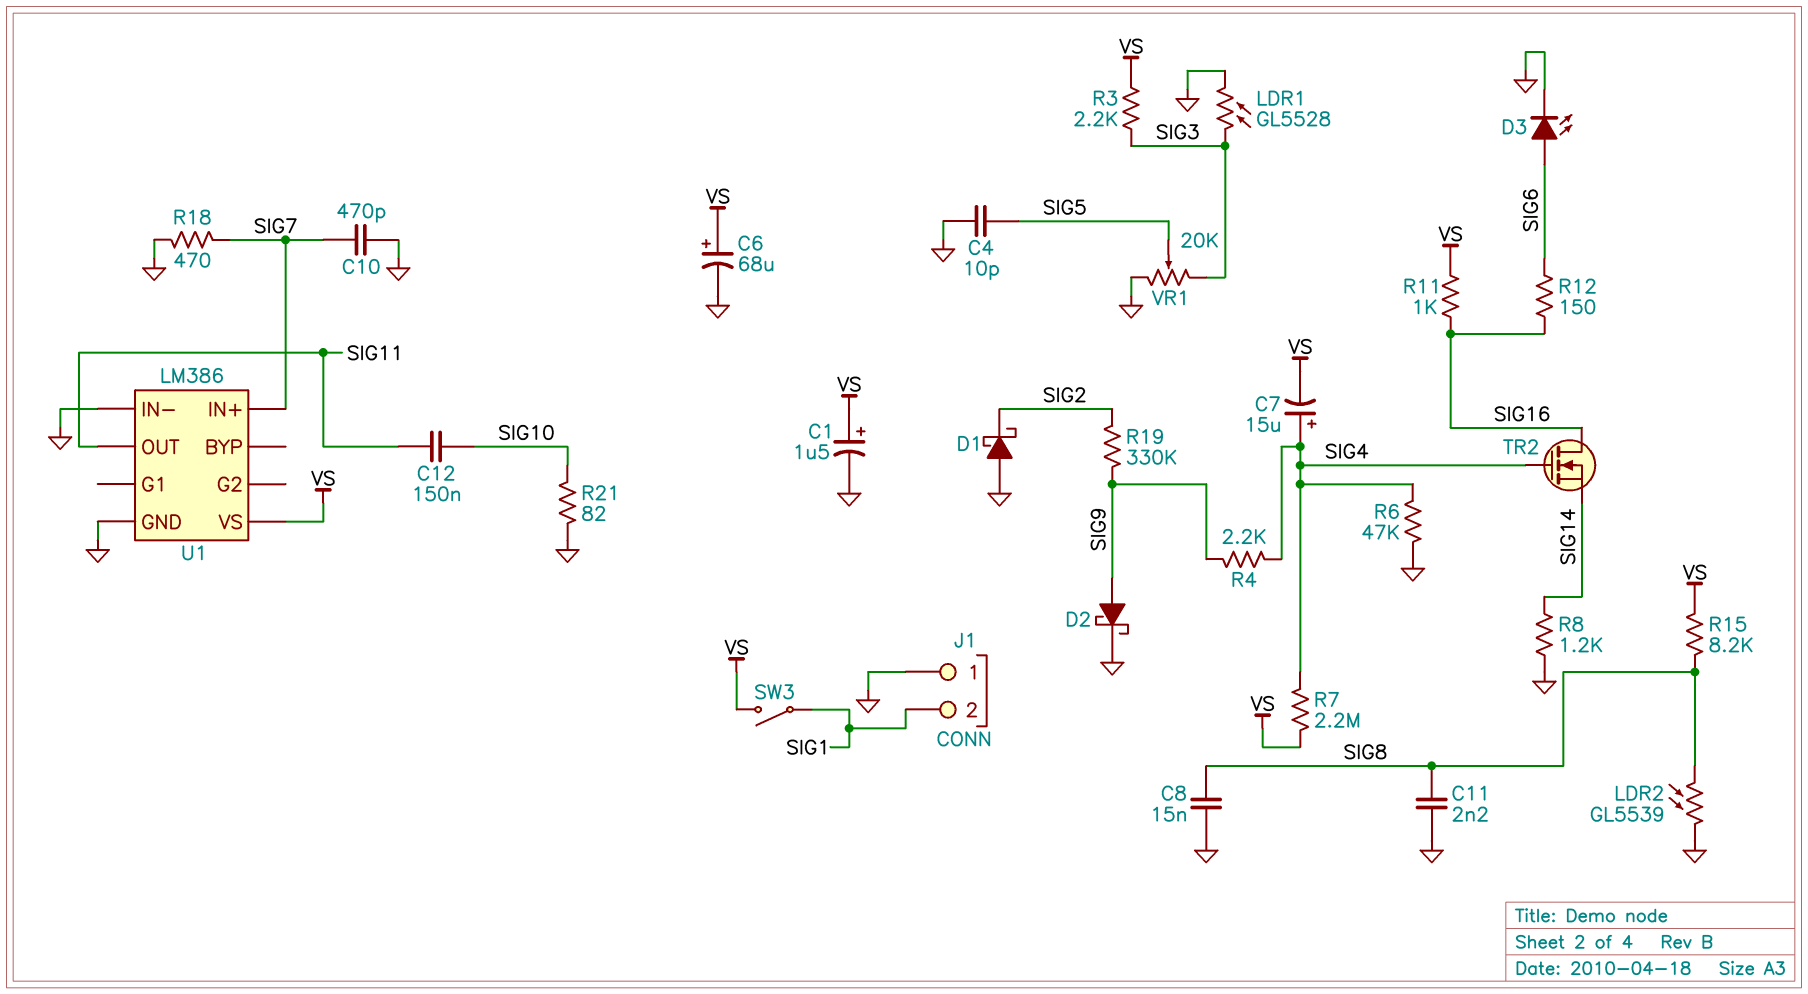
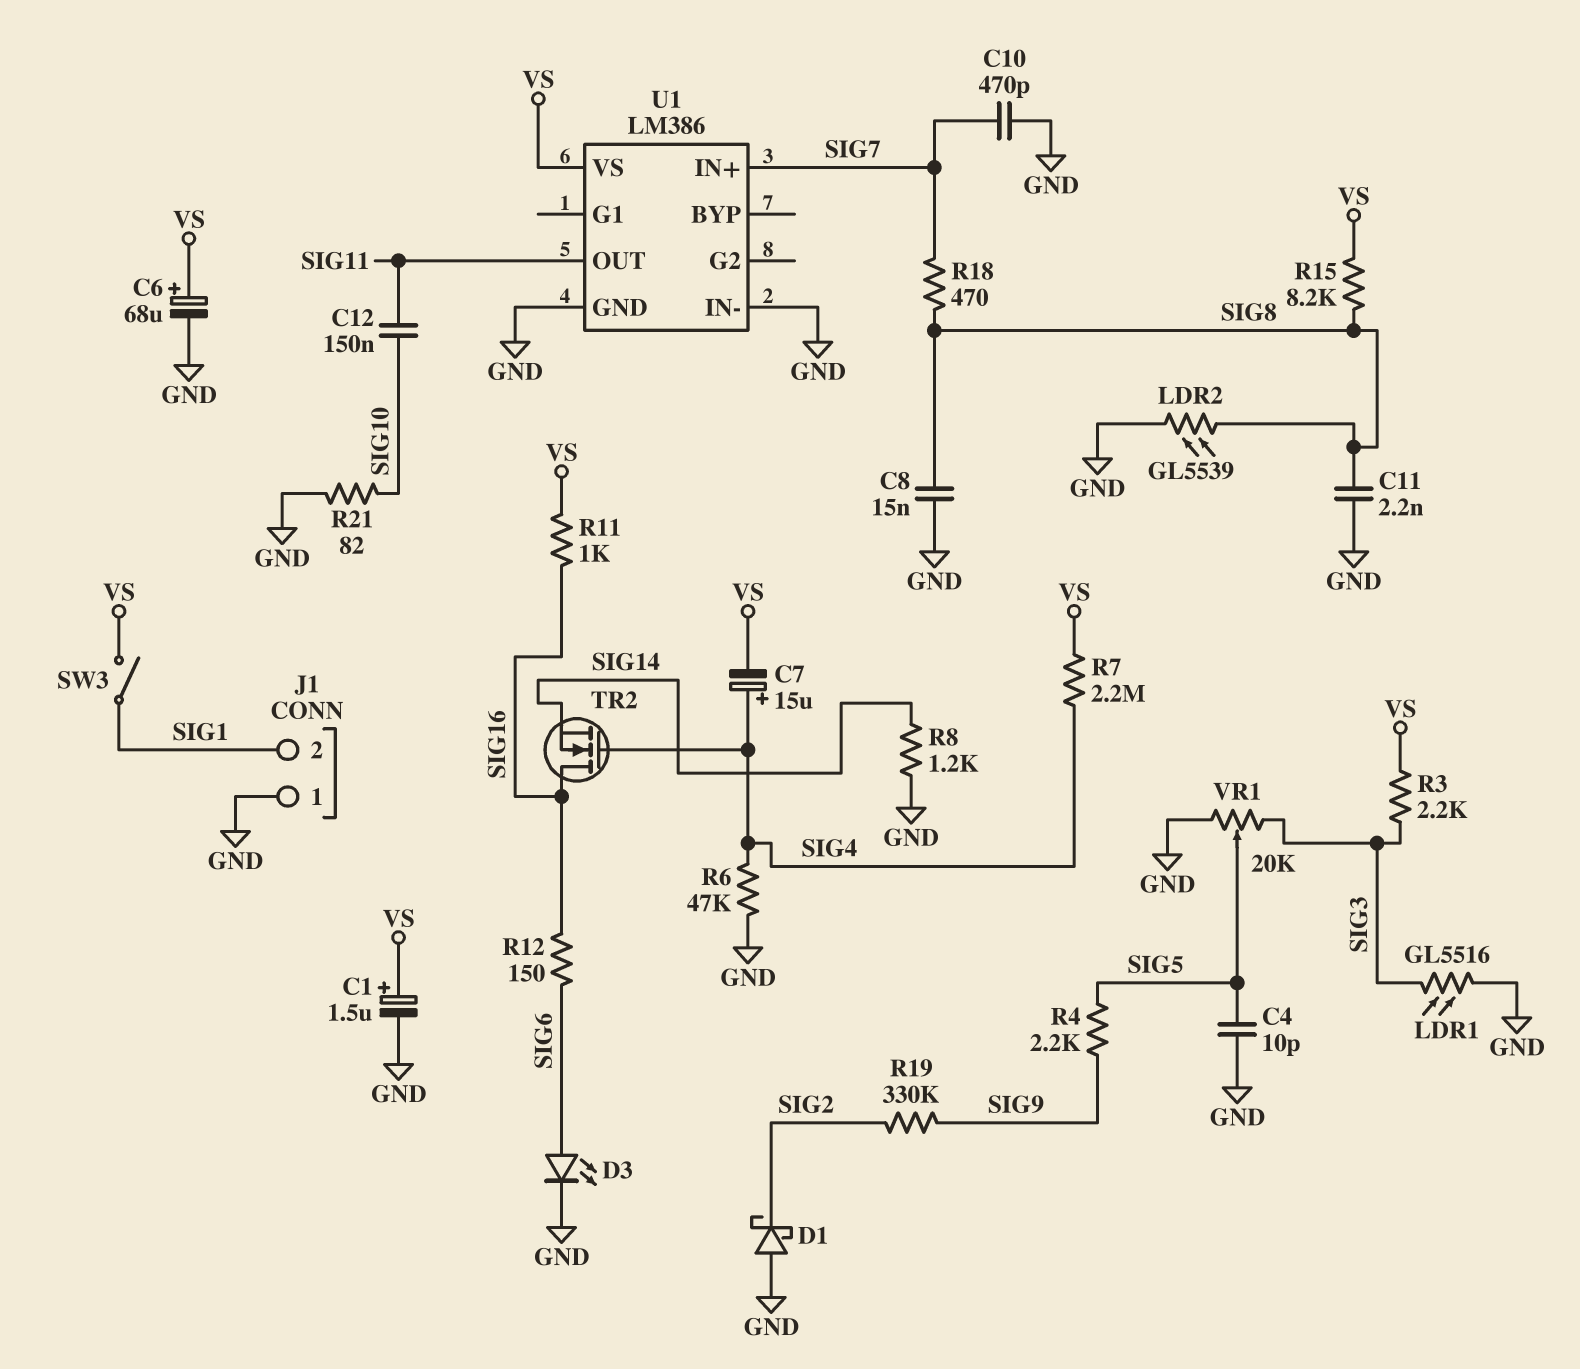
D2: schottky (A SIG9, K GND) -> none
LDR1: GL5528 (GND, SIG3) -> GL5516 (GND, SIG3)
R4: 2.2k (SIG4, SIG9) -> 2.2k (SIG5, SIG9)
R18: 470 (GND, SIG7) -> 470 (SIG7, SIG8)

